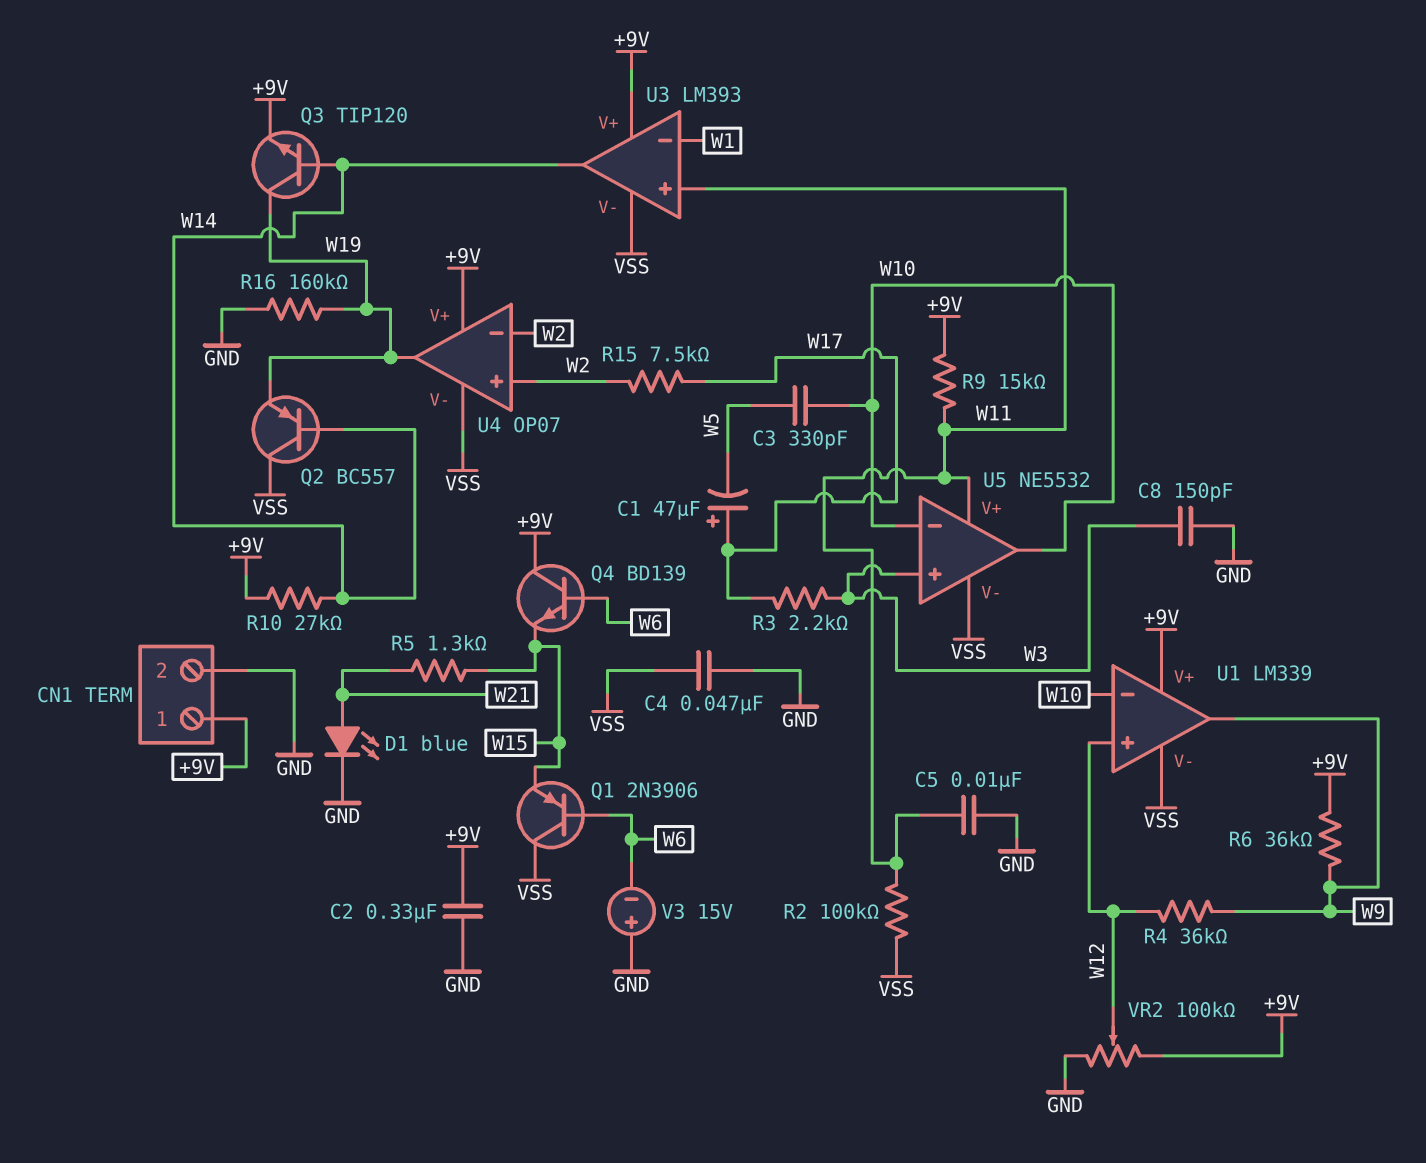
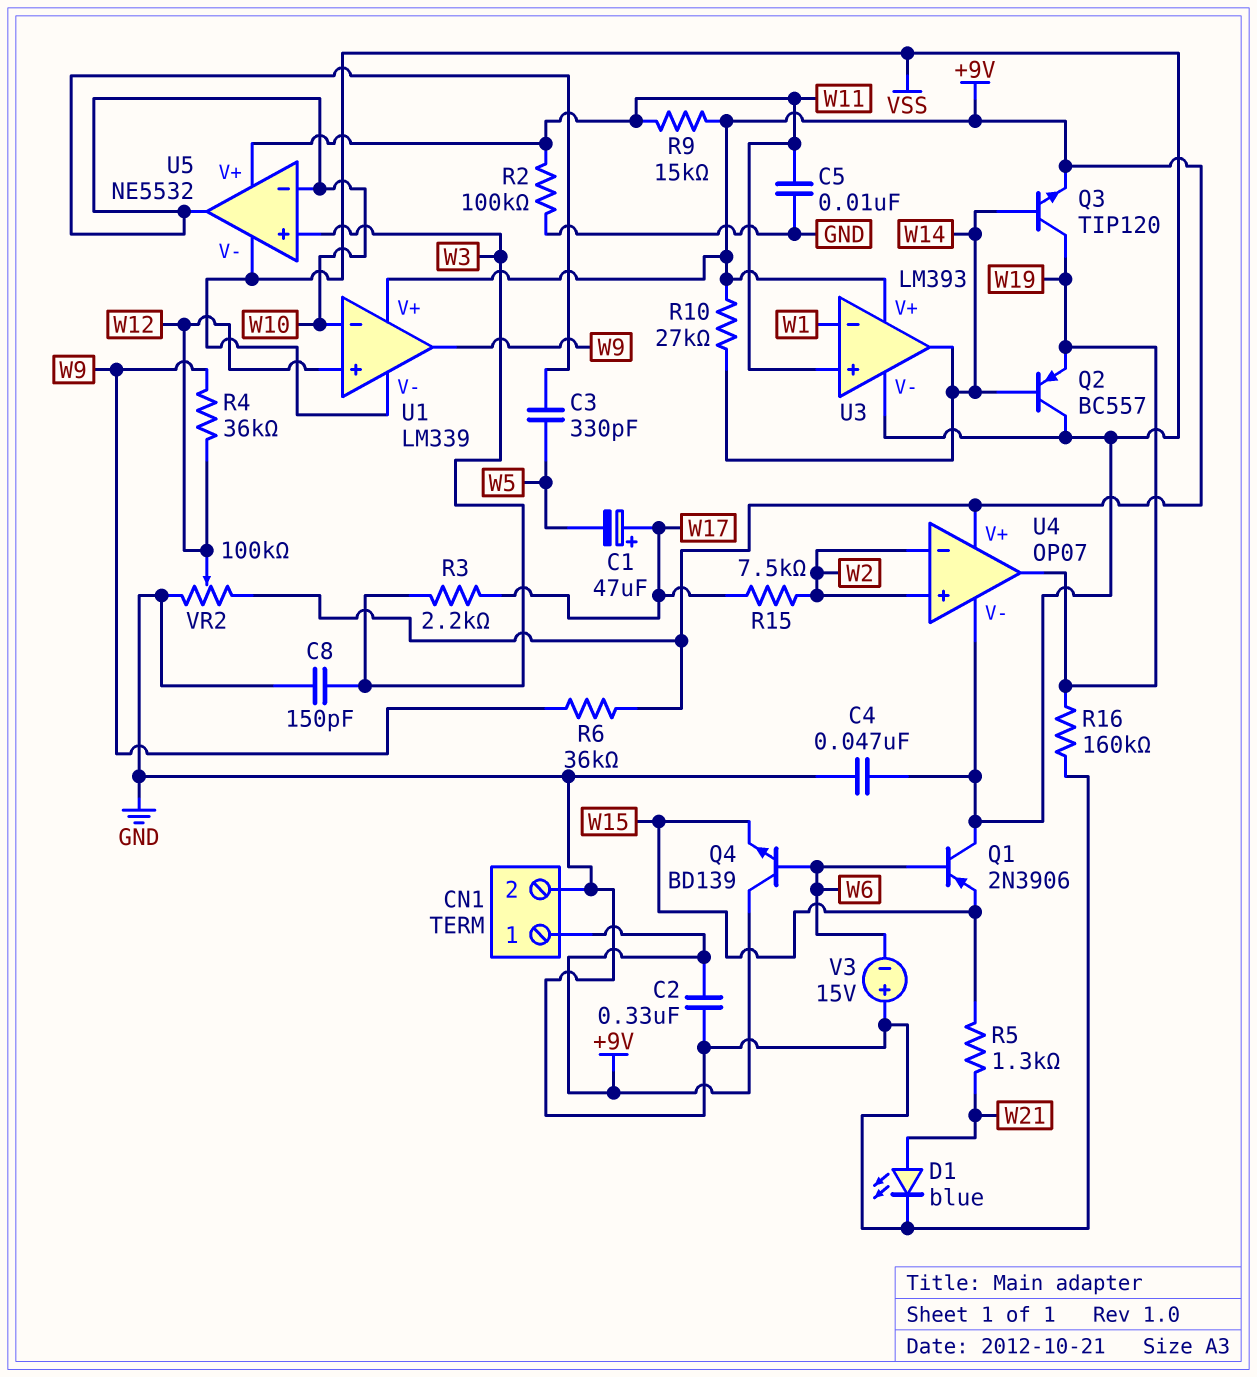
R2: 100k (VSS, W11) -> 100k (GND, W11)

